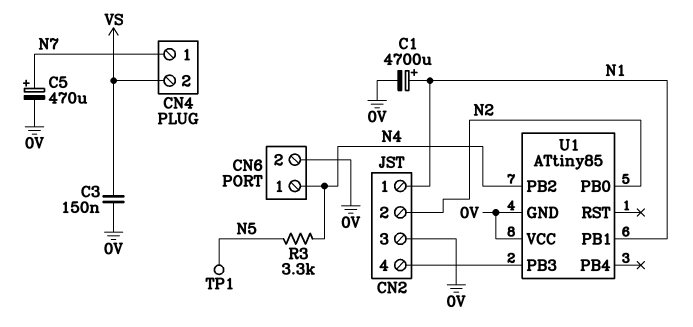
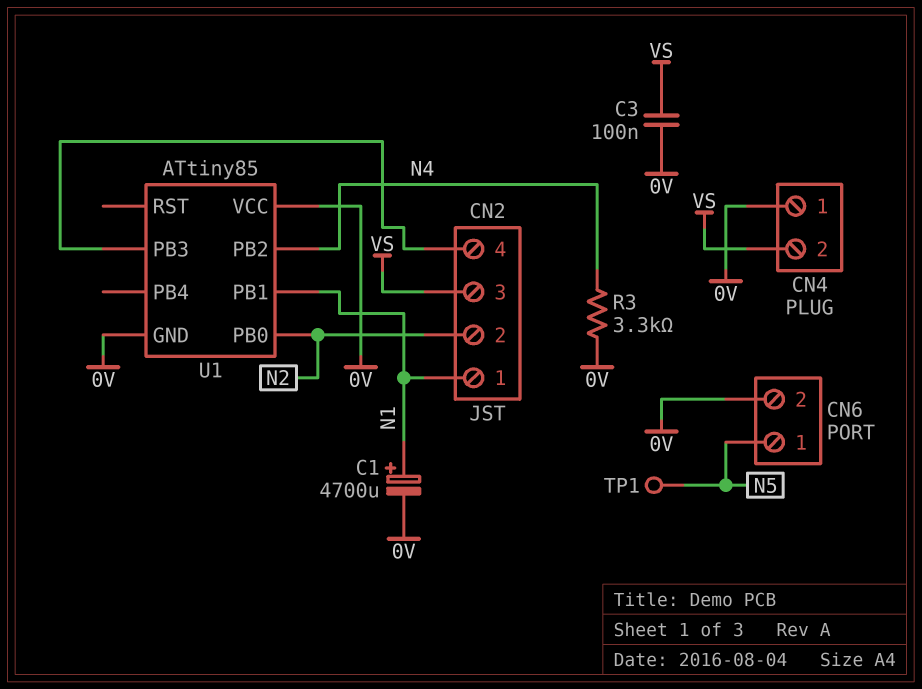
C3: 150nF (0V, VS) -> 100nF (0V, VS)
C5: 470uF (plus N7, minus 0V) -> none
CN2 pin 3: 0V -> VS
CN4 pin 1: N7 -> 0V
CN6 pin 1: N4 -> N5
R3: 3.3k (N4, N5) -> 3.3k (0V, N4)

